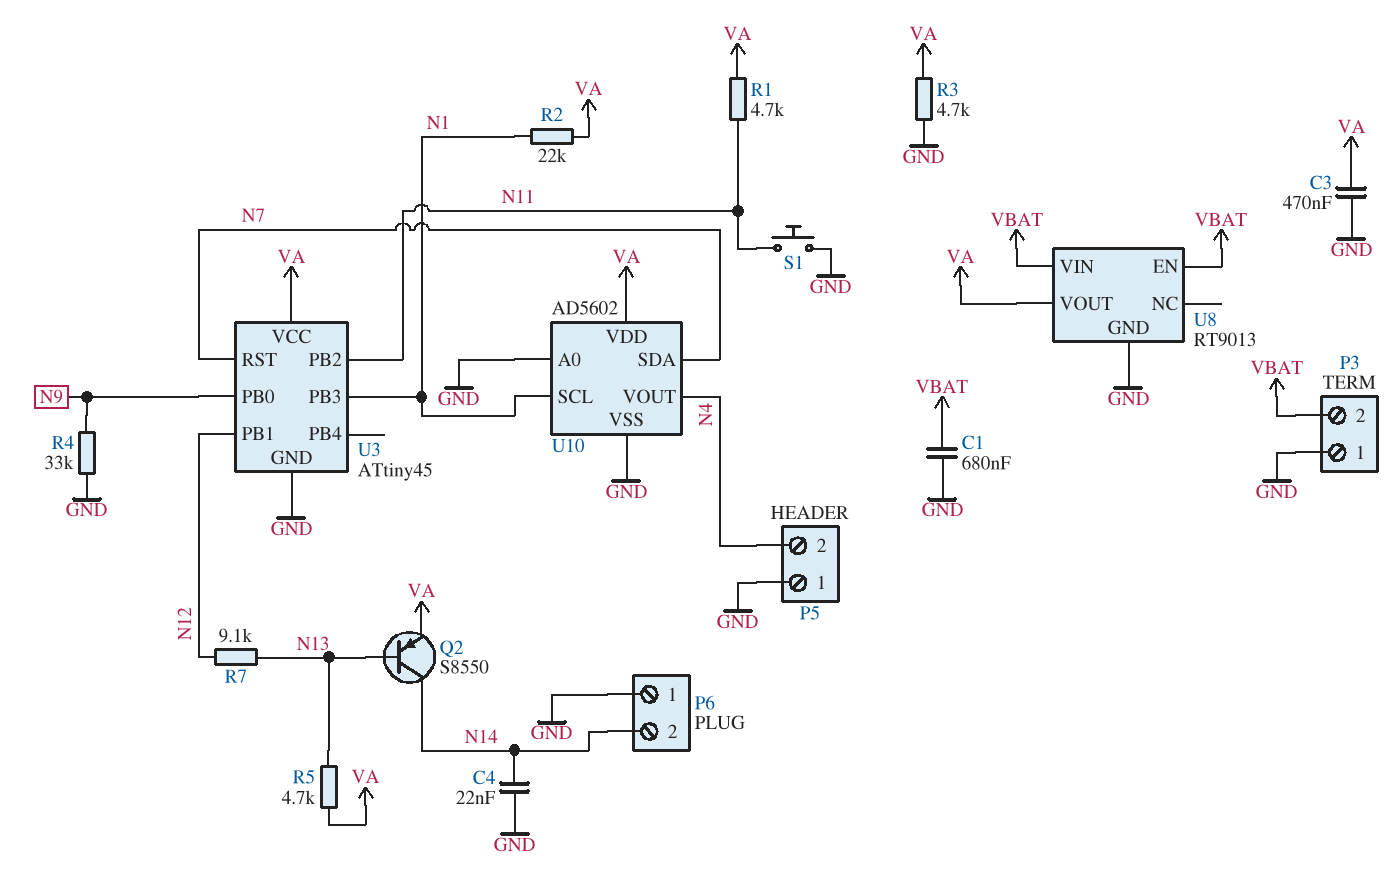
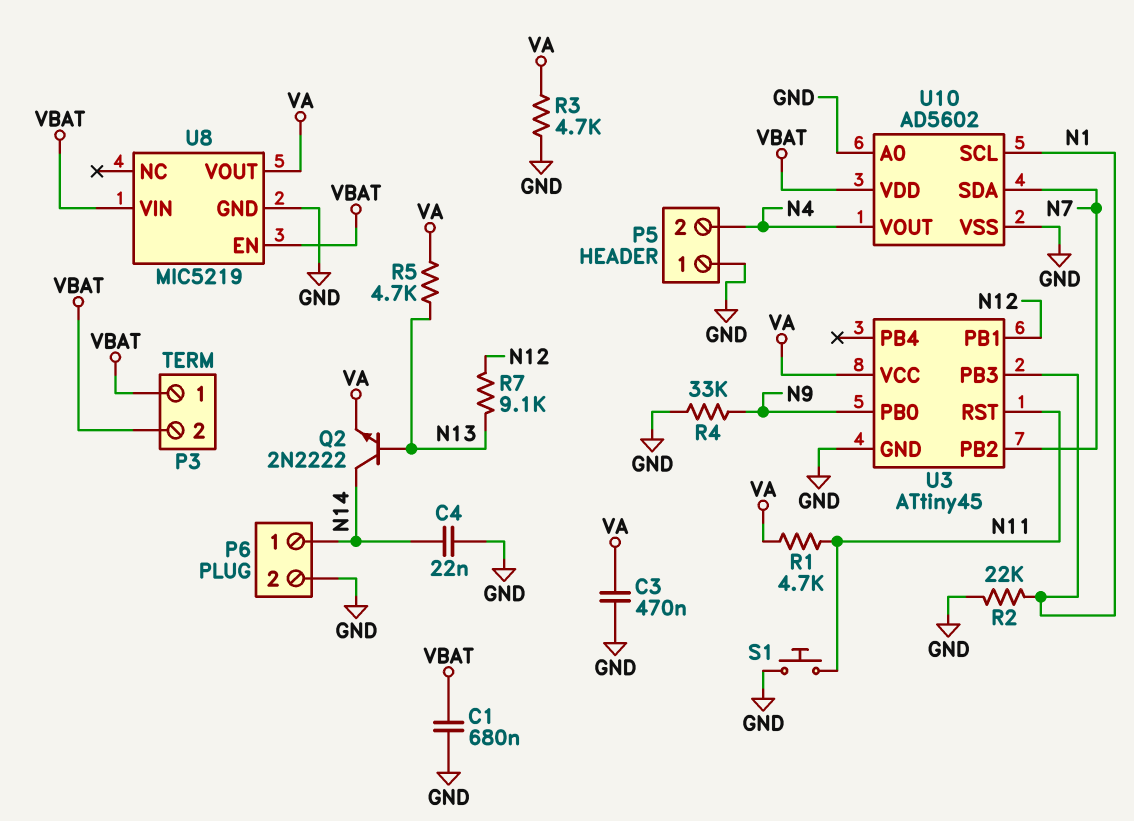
P3 pin 1: GND -> VBAT
P6 pin 1: GND -> N14
P6 pin 2: N14 -> GND
Q2: PNP S8550 (B N13, C N14, E VA) -> NPN 2N2222 (B N13, C N14, E VA)
R2: 22k (N1, VA) -> 22k (GND, N1)
U3 pin PB2: N11 -> N7
U3 pin RST: N7 -> N11
U8: RT9013 -> MIC5219
U10 pin VDD: VA -> VBAT

